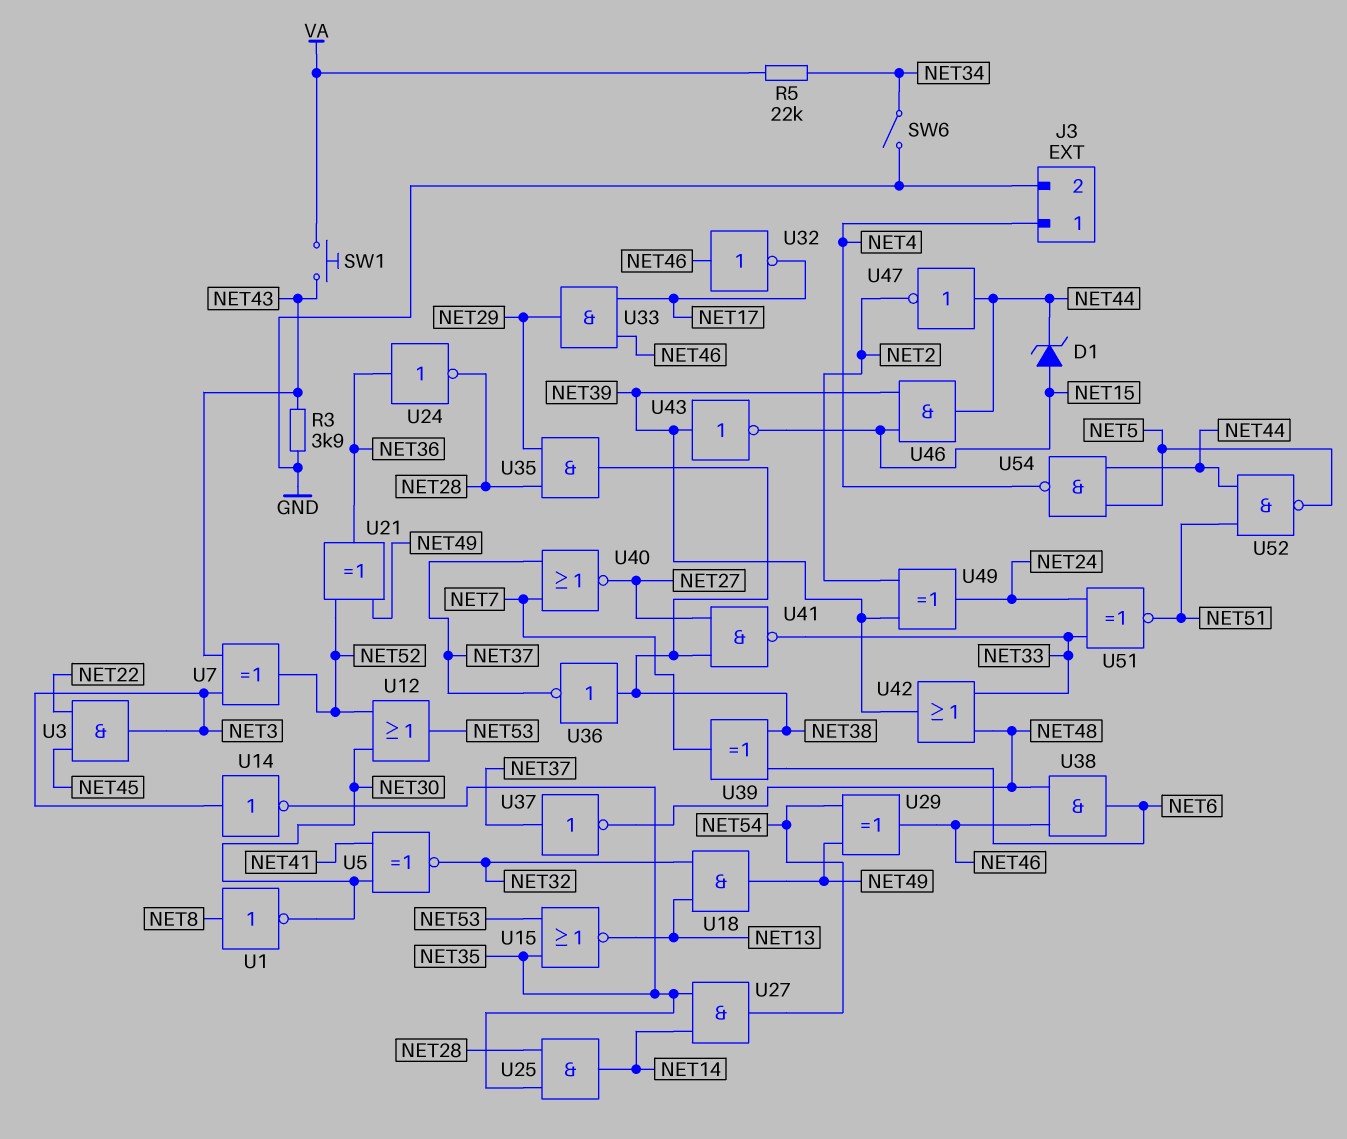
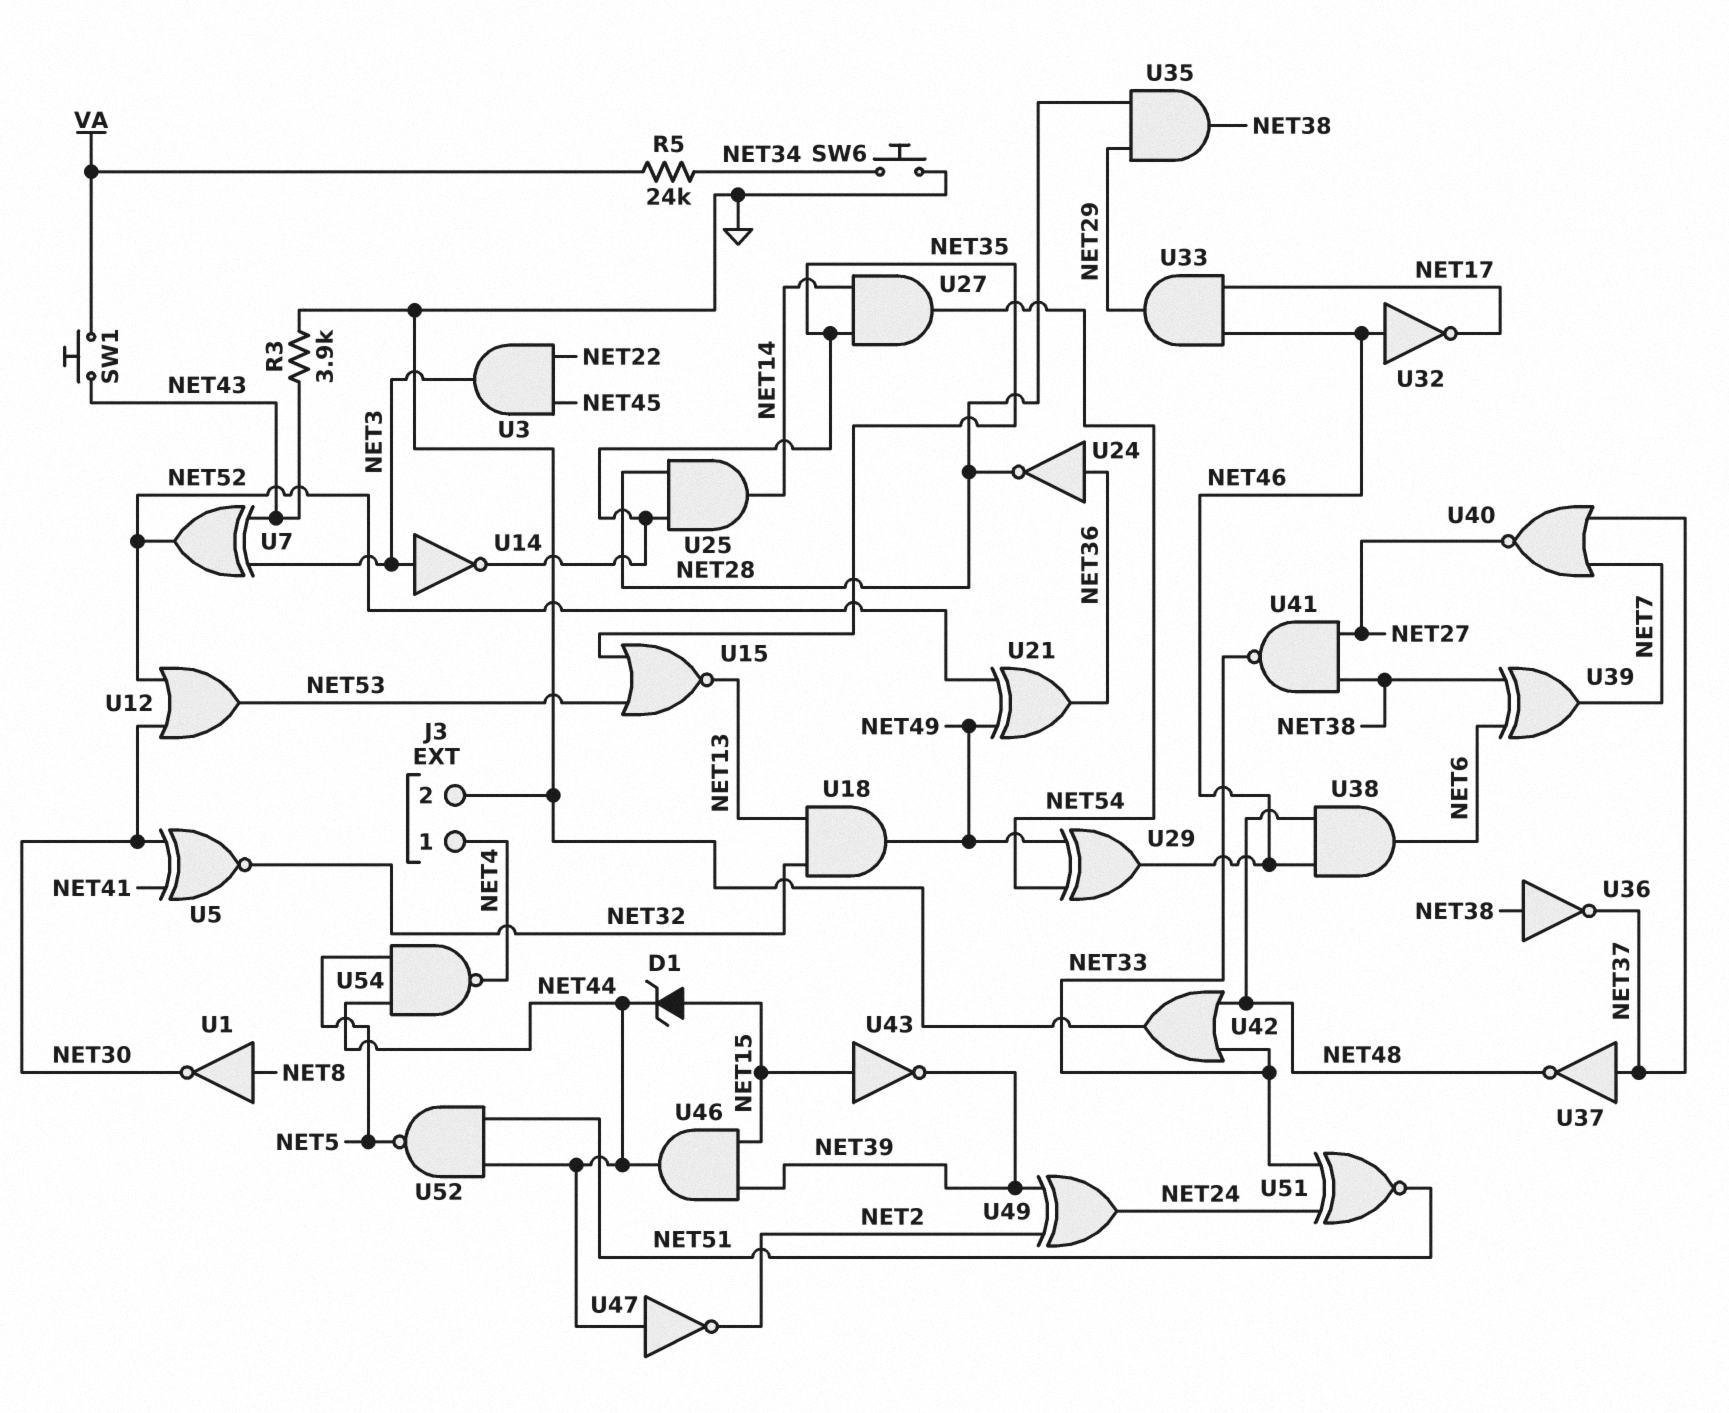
R5: 22k (NET34, VA) -> 24k (NET34, VA)
SW6: switch (GND, NET34) -> button (GND, NET34)
U42: OR (in NET33, in NET48, out NET39) -> OR (in NET33, in NET48, out GND)
U43: NOT (in NET39, out NET15) -> NOT (in NET15, out NET39)

